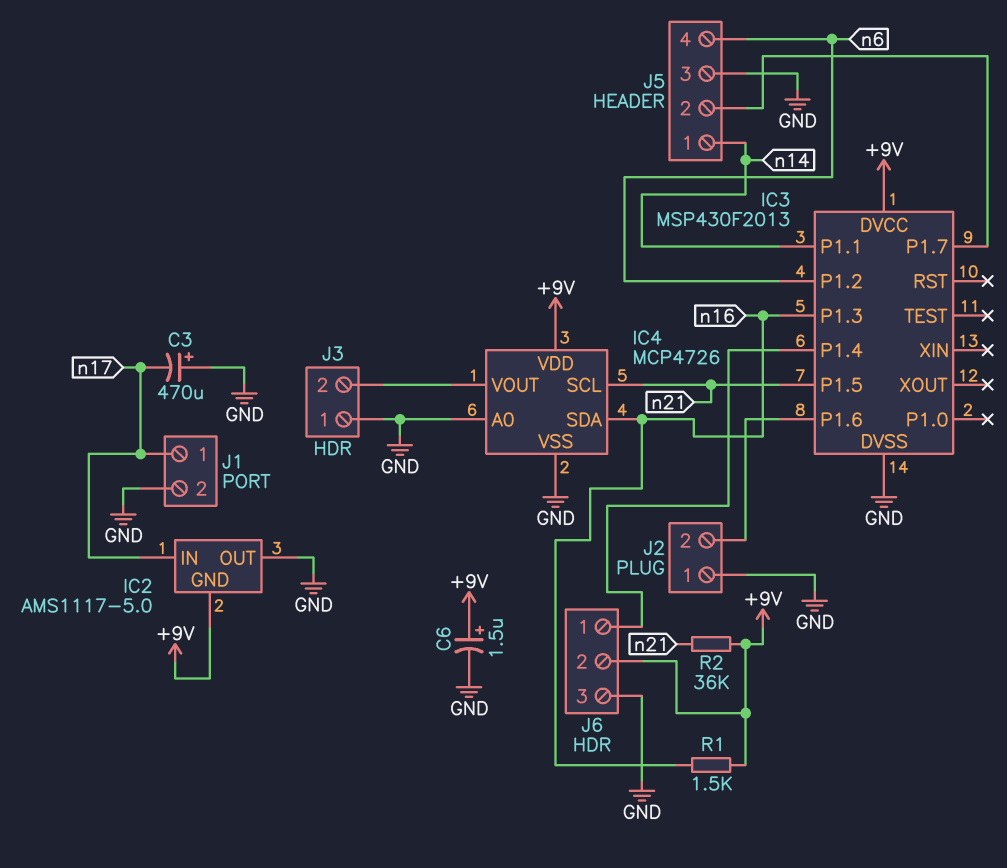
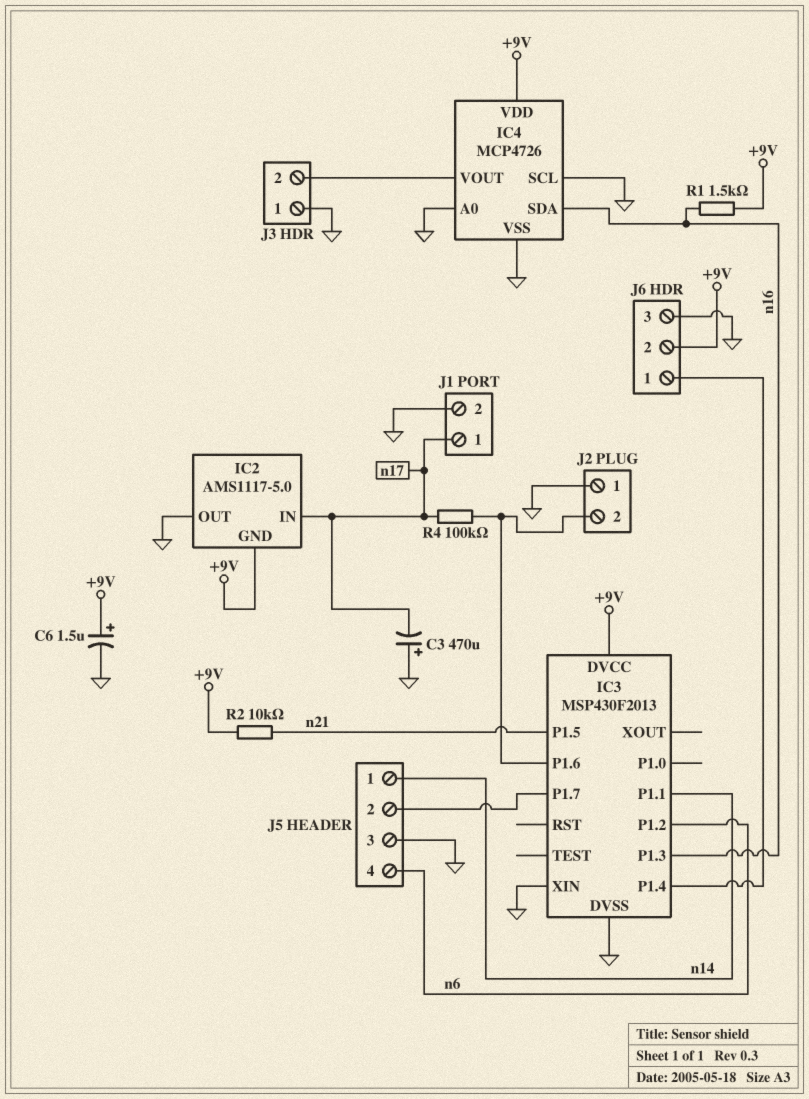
IC3 pin XIN: none -> GND
IC4 pin SCL: n21 -> GND
R2: 36k (+9V, n21) -> 10k (+9V, n21)
R4: none -> 100k (IC3/P1.6, n17)

